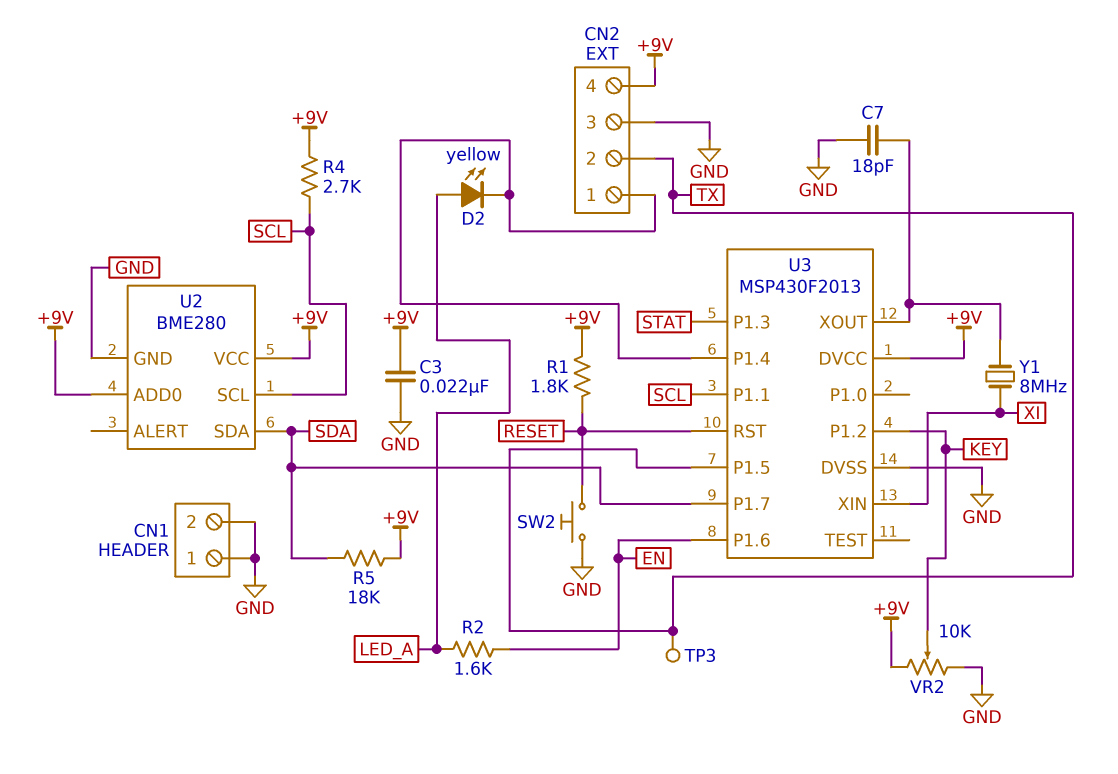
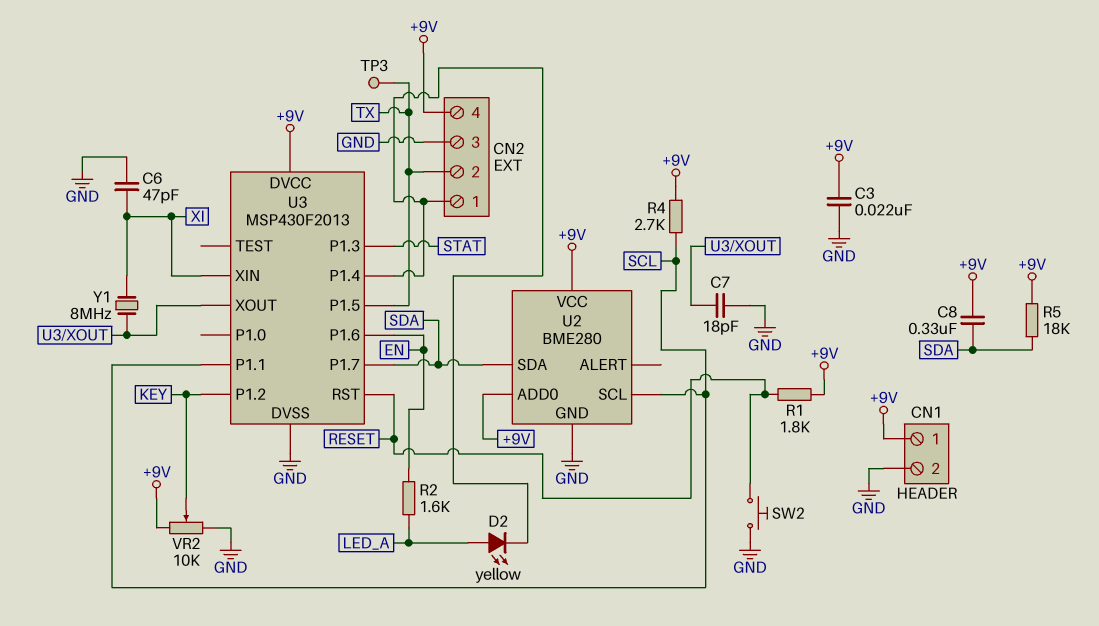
C6: none -> 47pF (GND, XI)
C8: none -> 330nF (+9V, SDA)
CN1 pin 1: GND -> +9V

